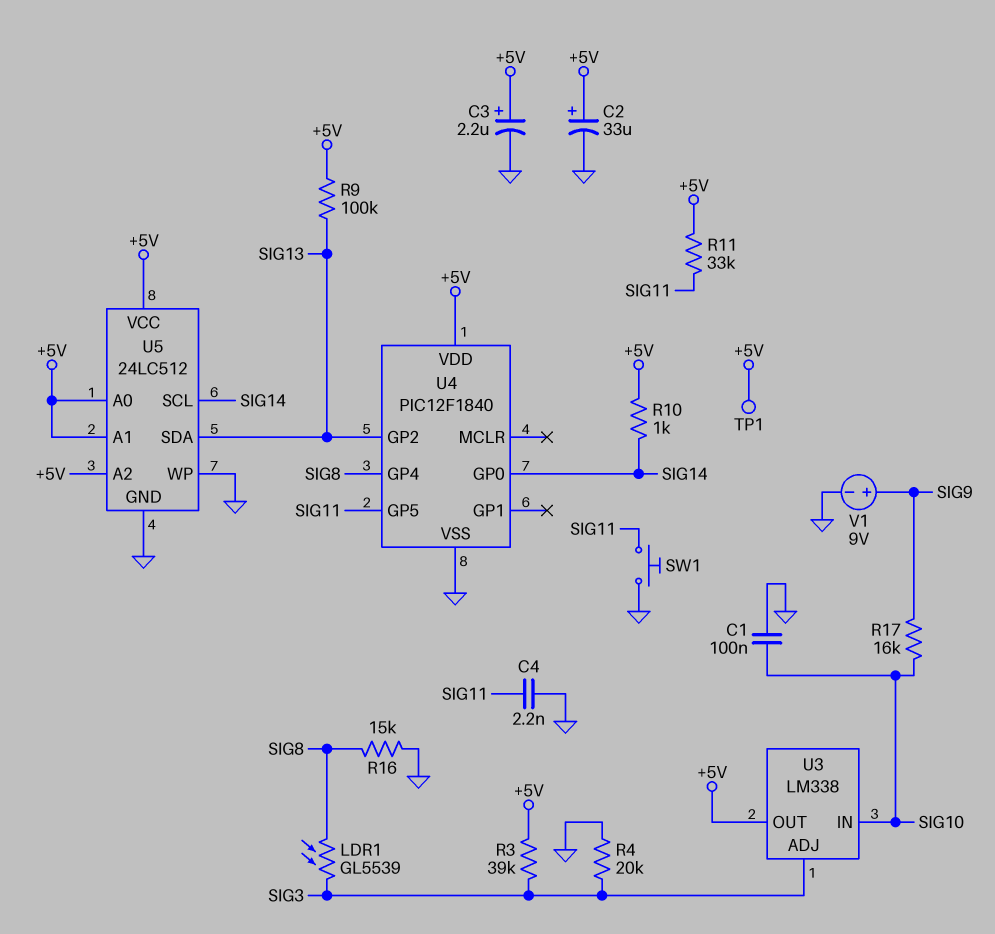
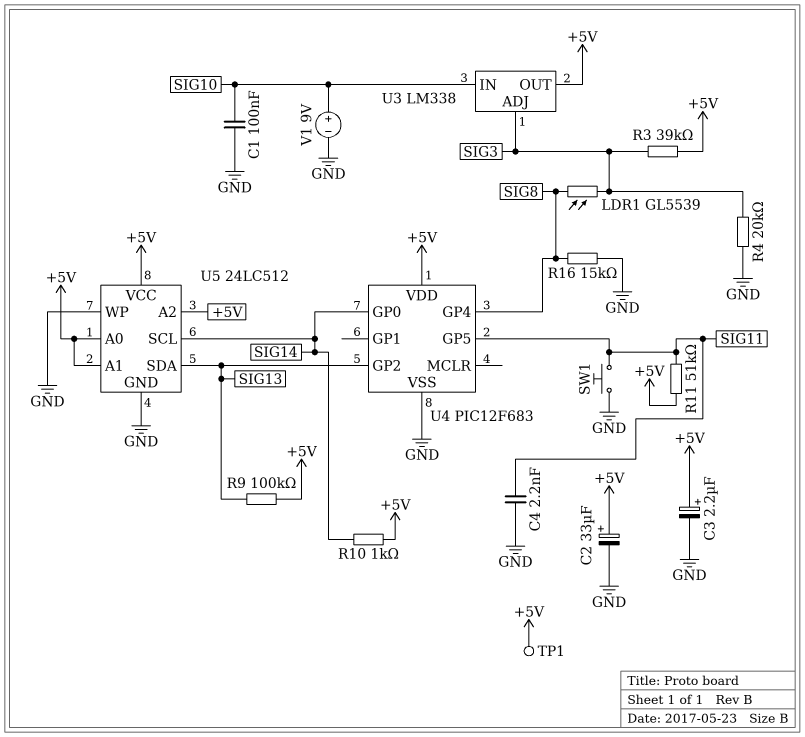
R11: 33k (+5V, SIG11) -> 51k (+5V, SIG11)
R17: 16k (SIG9, SIG10) -> none
U4: PIC12F1840 -> PIC12F683
V1: 9V (plus SIG9, minus GND) -> 9V (plus SIG10, minus GND)

